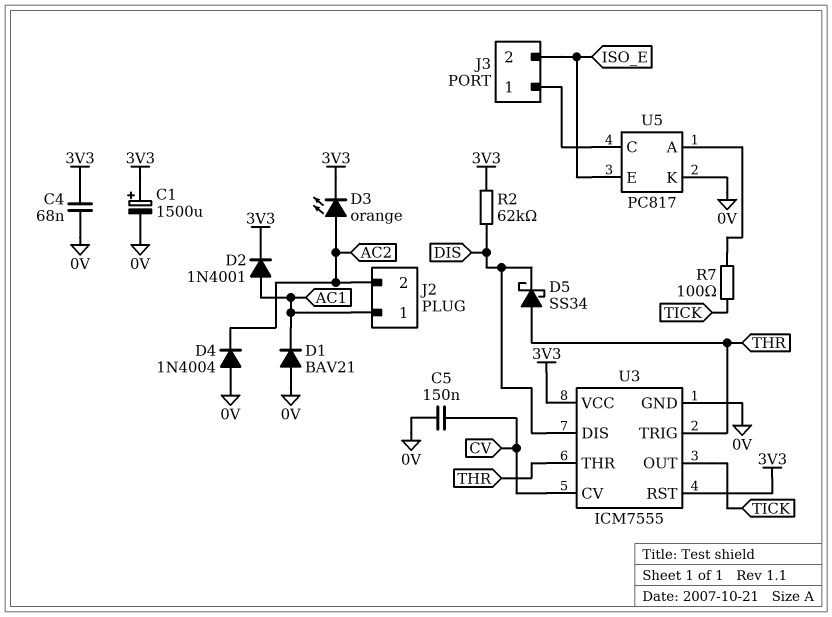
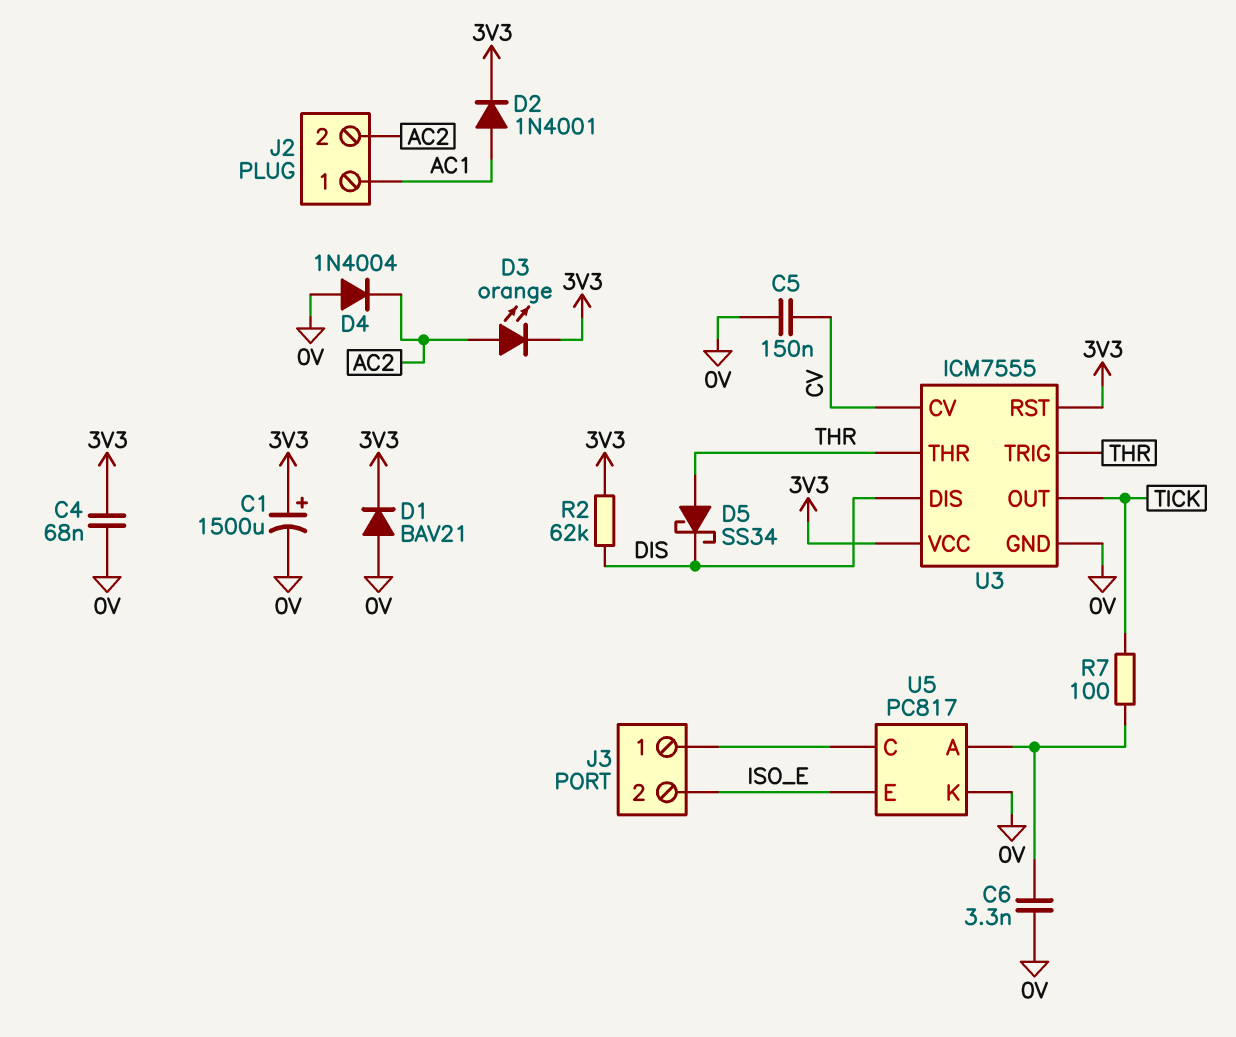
C6: none -> 3.3nF (0V, U5/A)
D1: diode BAV21 (A 0V, K AC1) -> diode BAV21 (A 0V, K 3V3)

